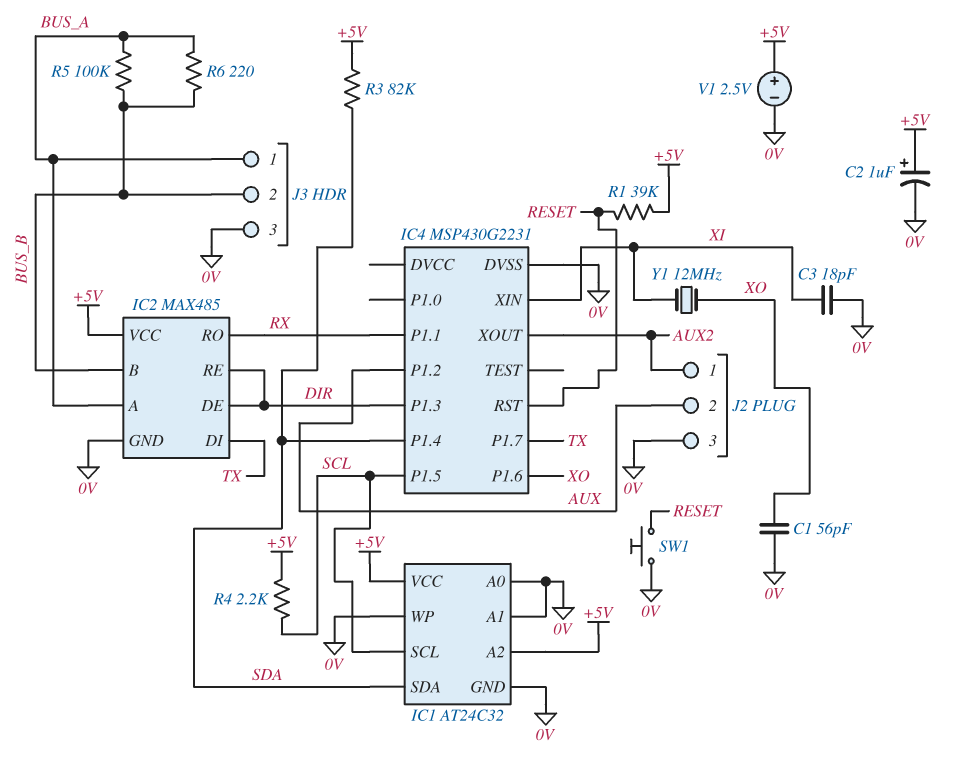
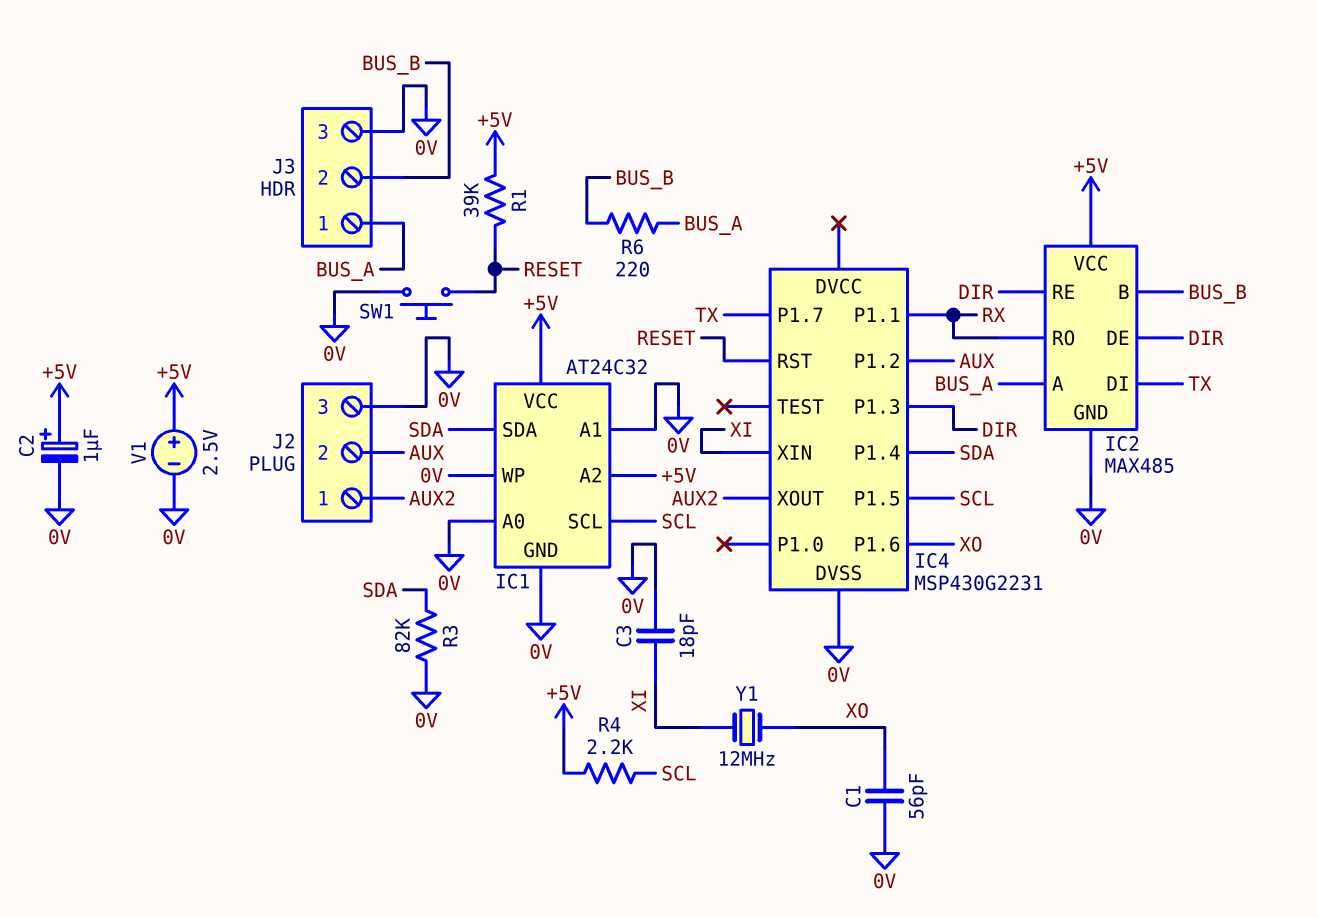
R3: 82k (+5V, SDA) -> 82k (0V, SDA)
R5: 100k (BUS_A, BUS_B) -> none

